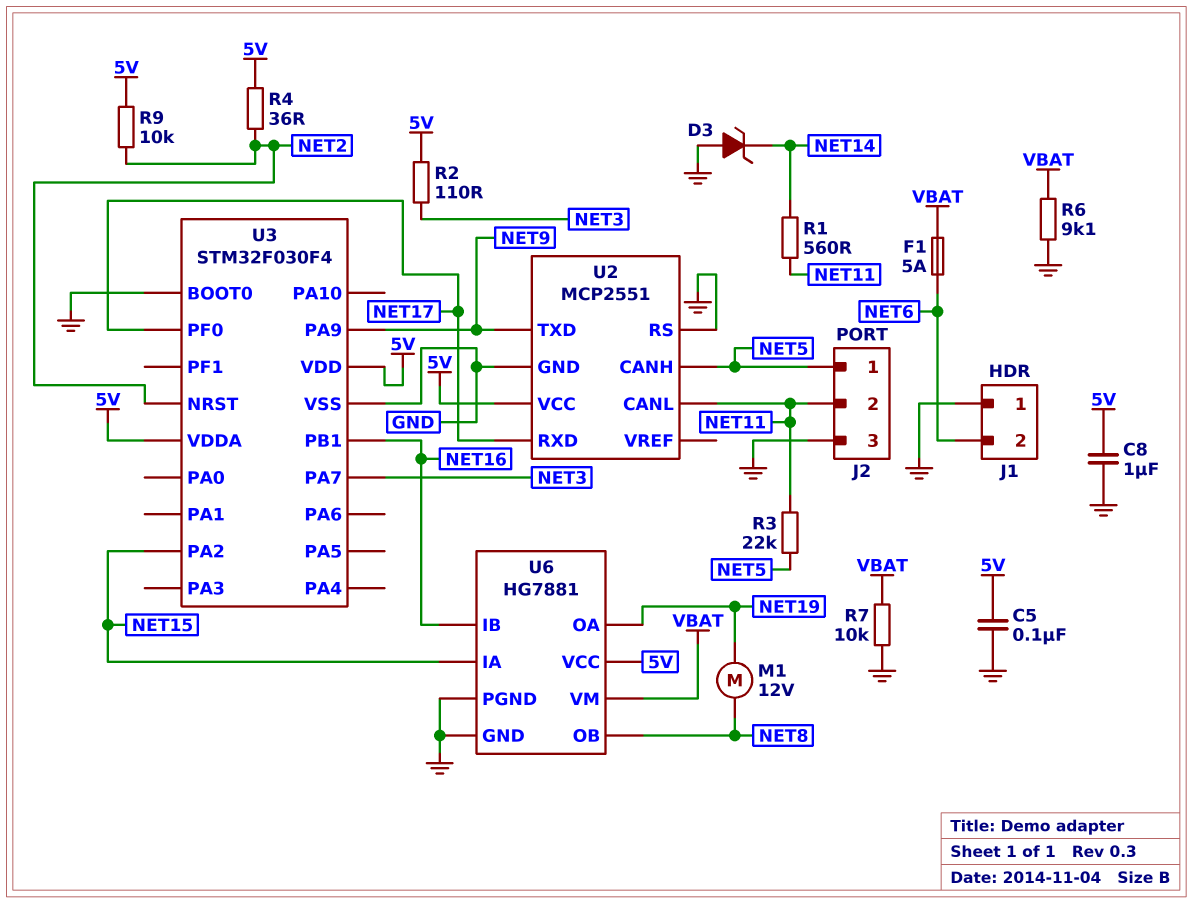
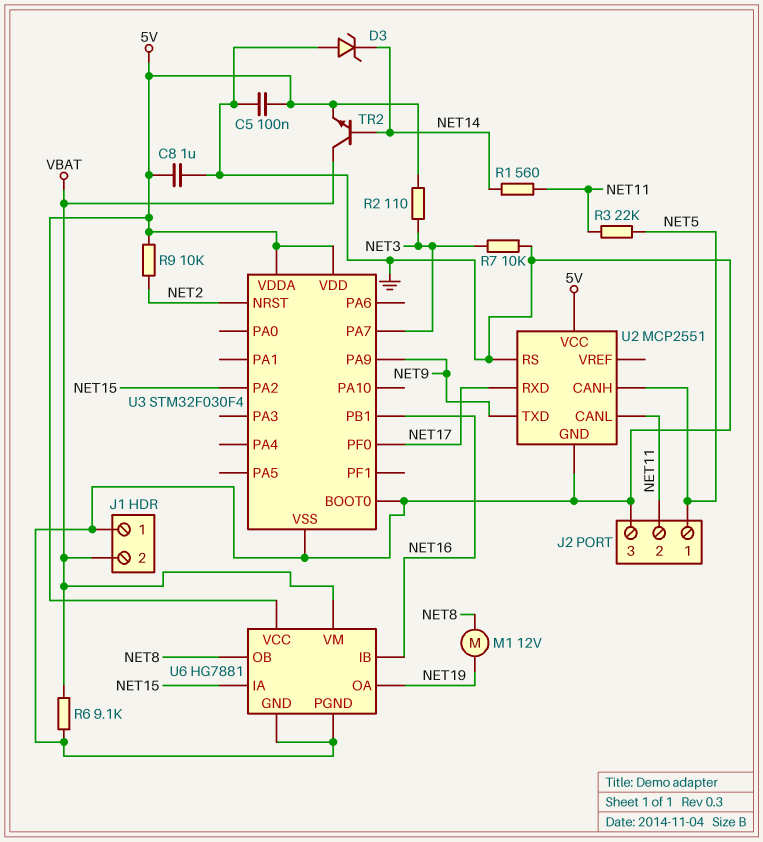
F1: 5A (NET6, VBAT) -> none
J1 pin 2: NET6 -> VBAT
R4: 36 (5V, NET2) -> none
R7: 10k (GND, VBAT) -> 10k (GND, NET3)
TR2: none -> NPN (B NET14, C VBAT, E 5V)

